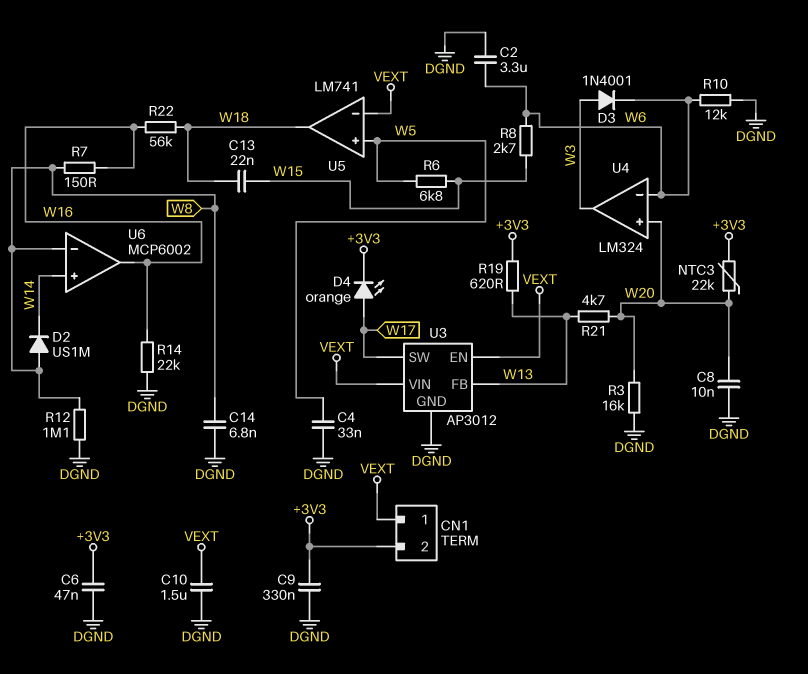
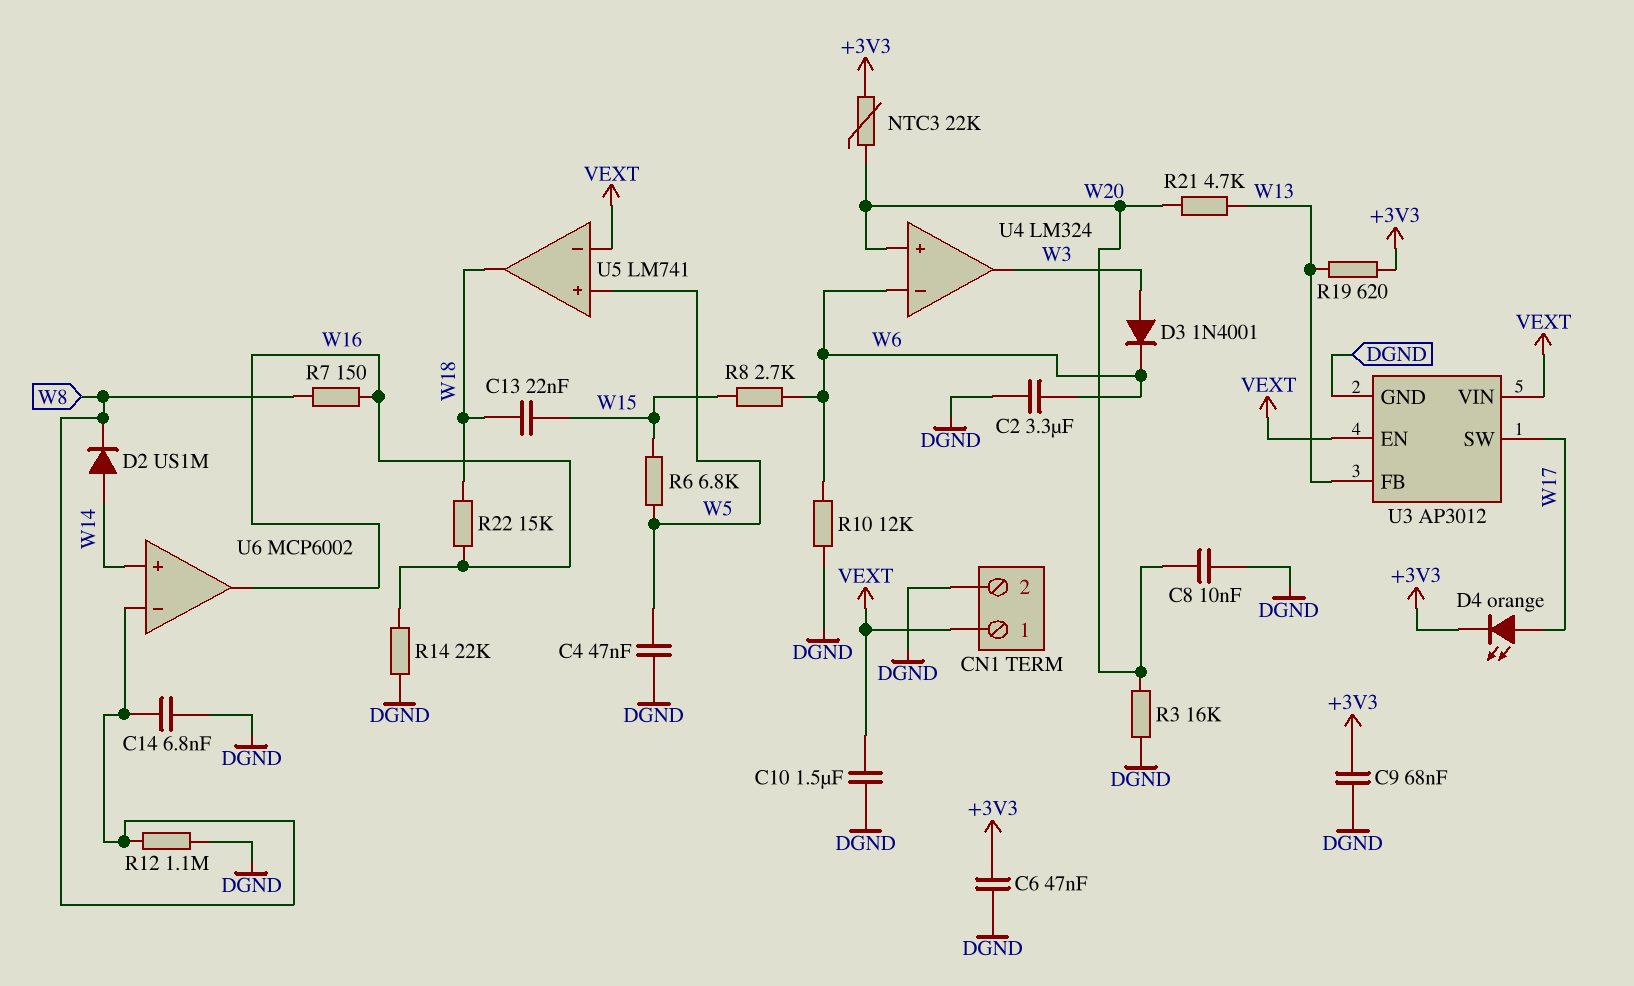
C4: 33nF (DGND, W5) -> 47nF (DGND, W5)
C9: 330nF (+3V3, DGND) -> 68nF (+3V3, DGND)
CN1 pin 2: +3V3 -> DGND
D2: diode US1M (A W8, K W14) -> diode US1M (A W14, K W8)
R22: 56k (W16, W18) -> 15k (W16, W18)

